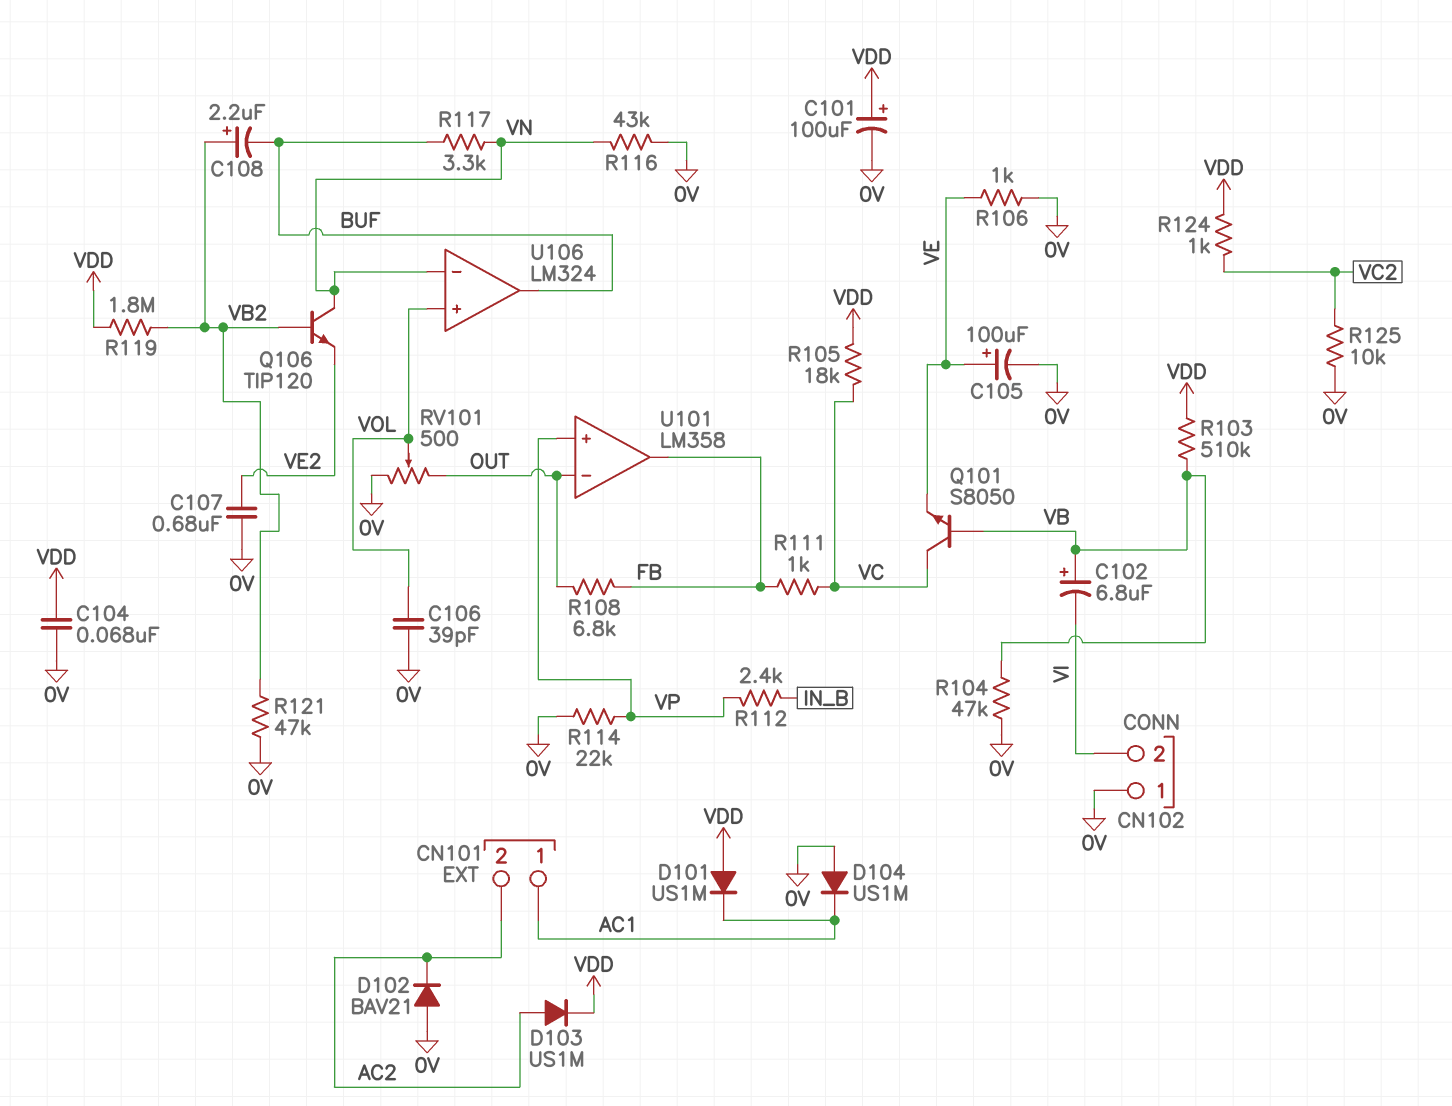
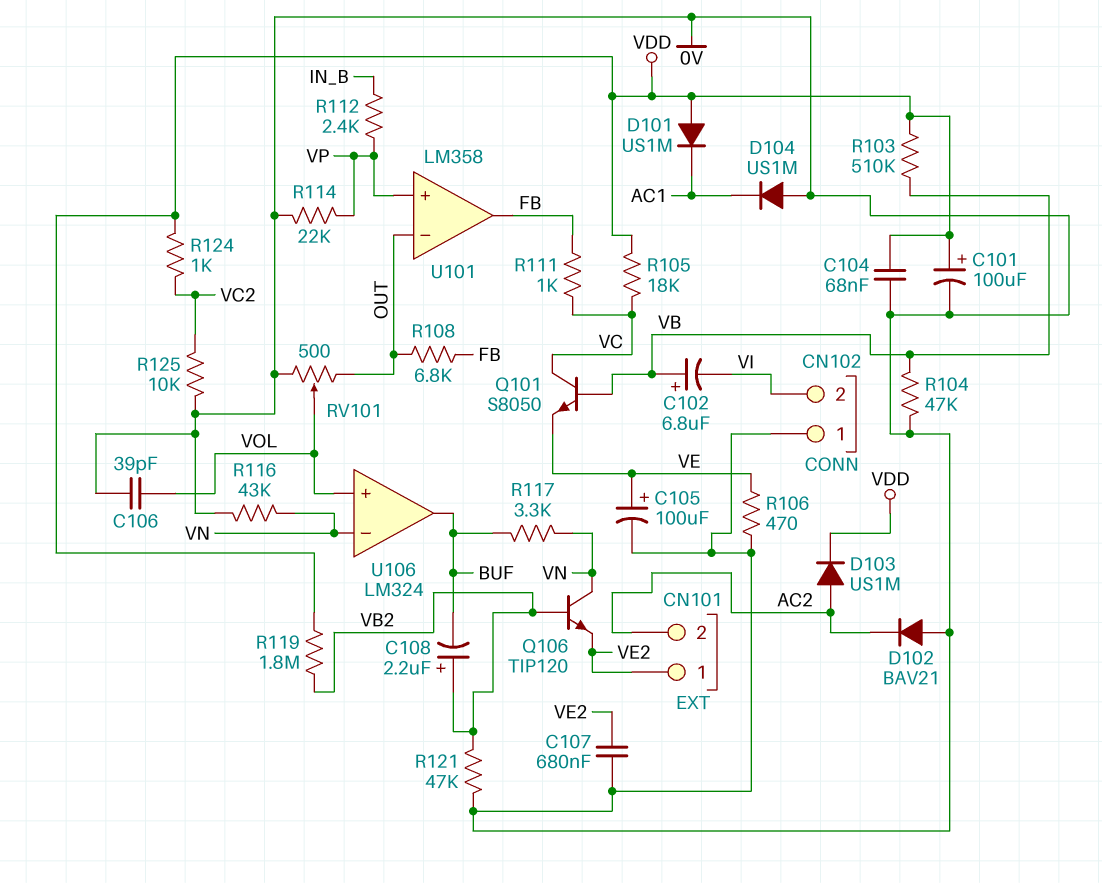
CN101 pin 1: AC1 -> VE2
R106: 1k (0V, VE) -> 470 (0V, VE)

